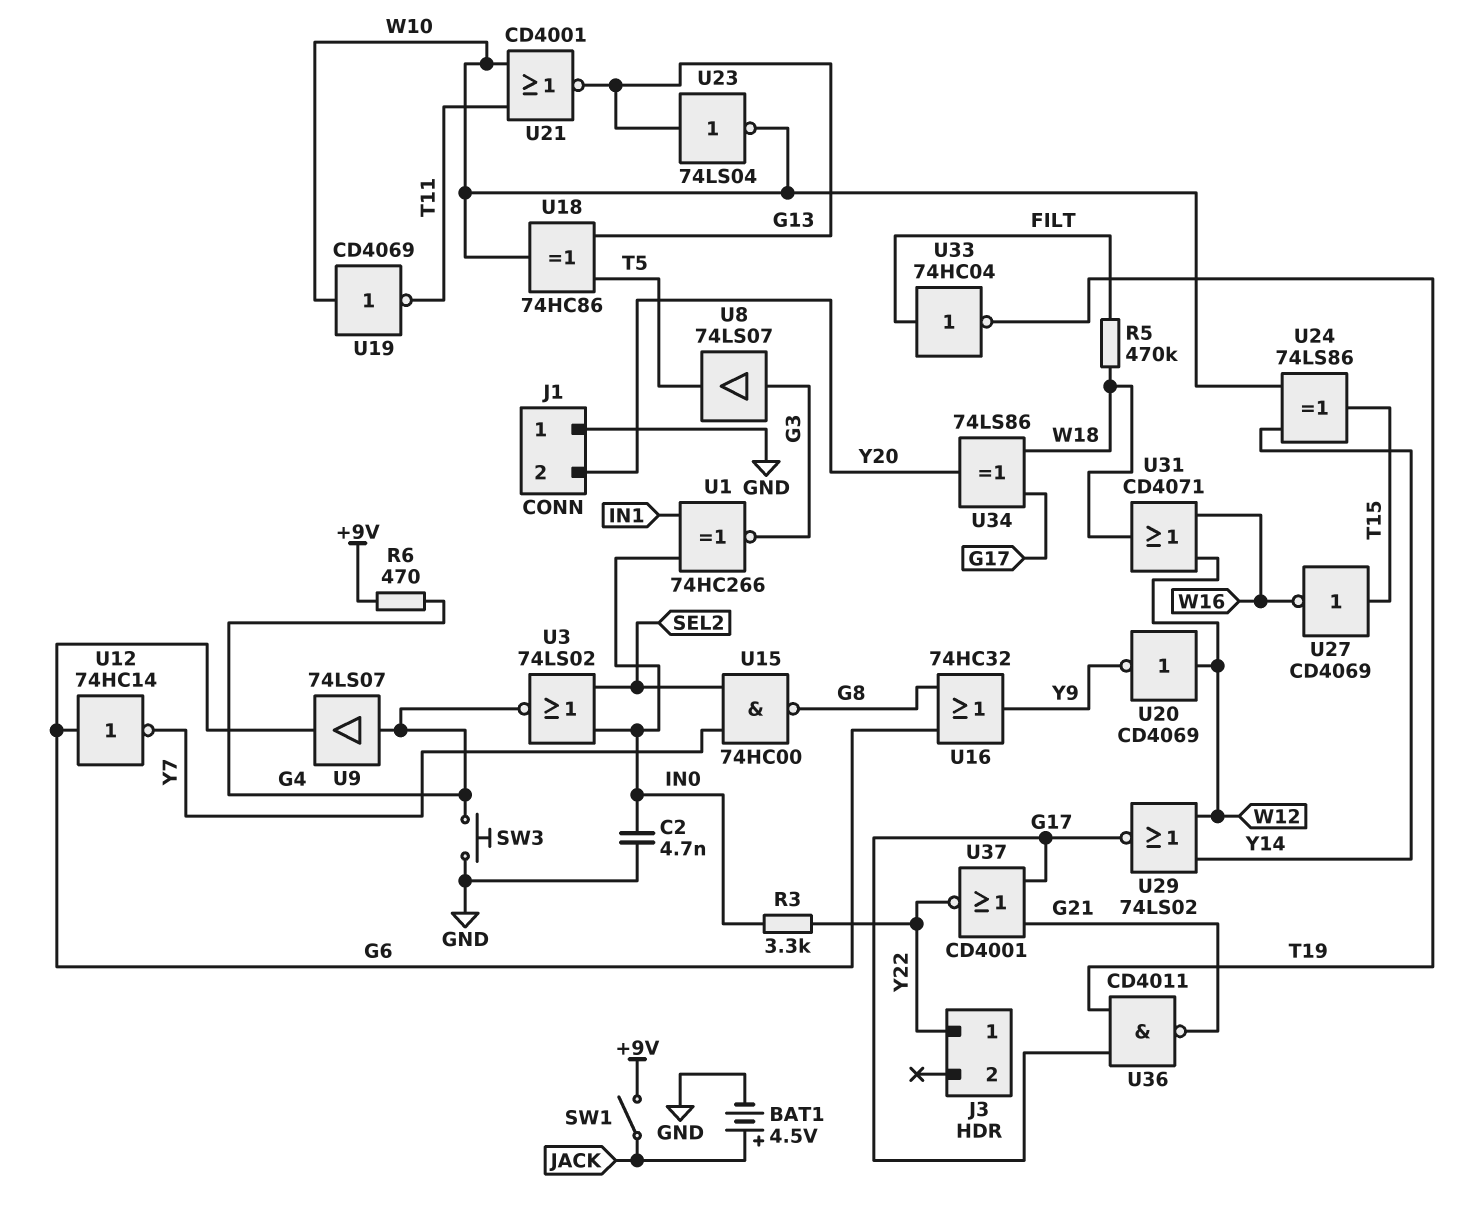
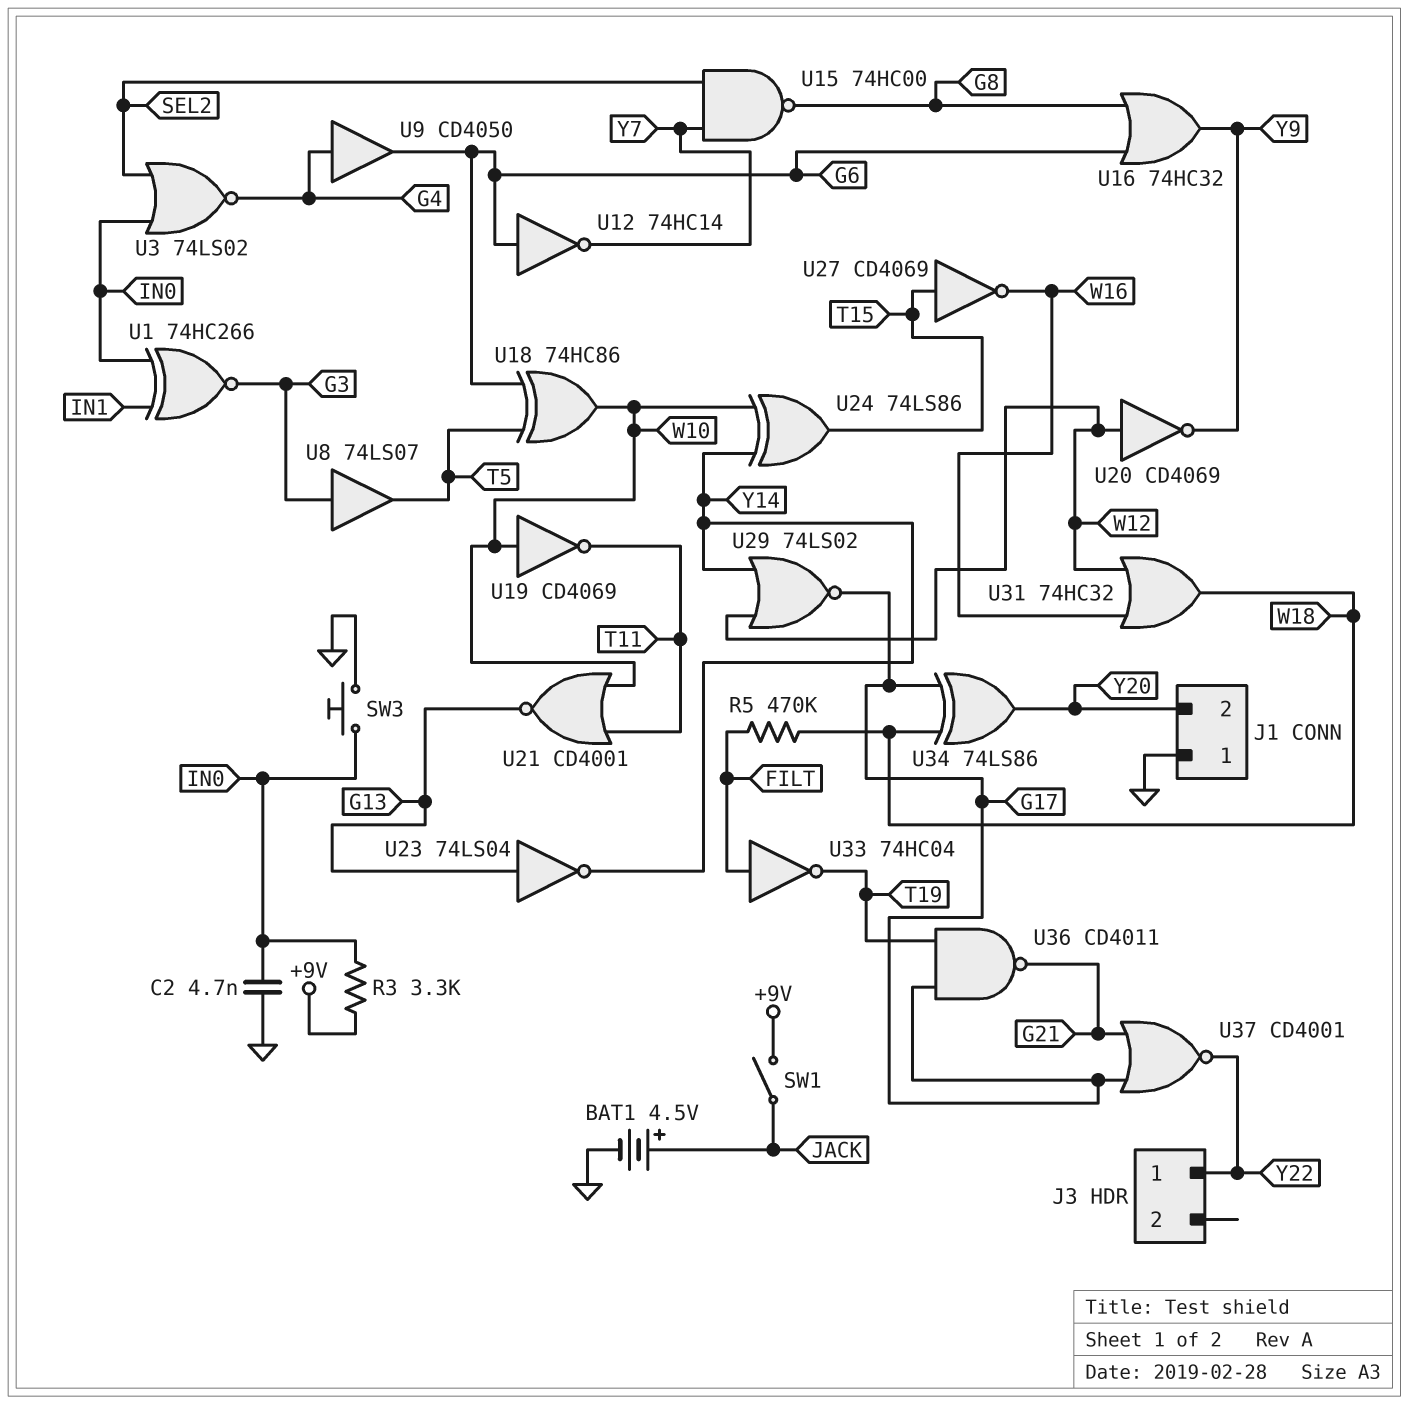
R3: 3.3k (IN0, Y22) -> 3.3k (+9V, IN0)
R6: 470 (+9V, G4) -> none
SW3: button (G4, GND) -> button (GND, IN0)
U9: buffer 74LS07 (in G4, out G6) -> buffer CD4050 (in G4, out G6)
U18: XOR 74HC86 (in G13, in T5, out W10) -> XOR 74HC86 (in G6, in T5, out W10)
U23: NOT 74LS04 (in G13, out W10) -> NOT 74LS04 (in G13, out Y14)
U31: OR CD4071 (in W12, in W16, out W18) -> OR 74HC32 (in W12, in W16, out W18)

